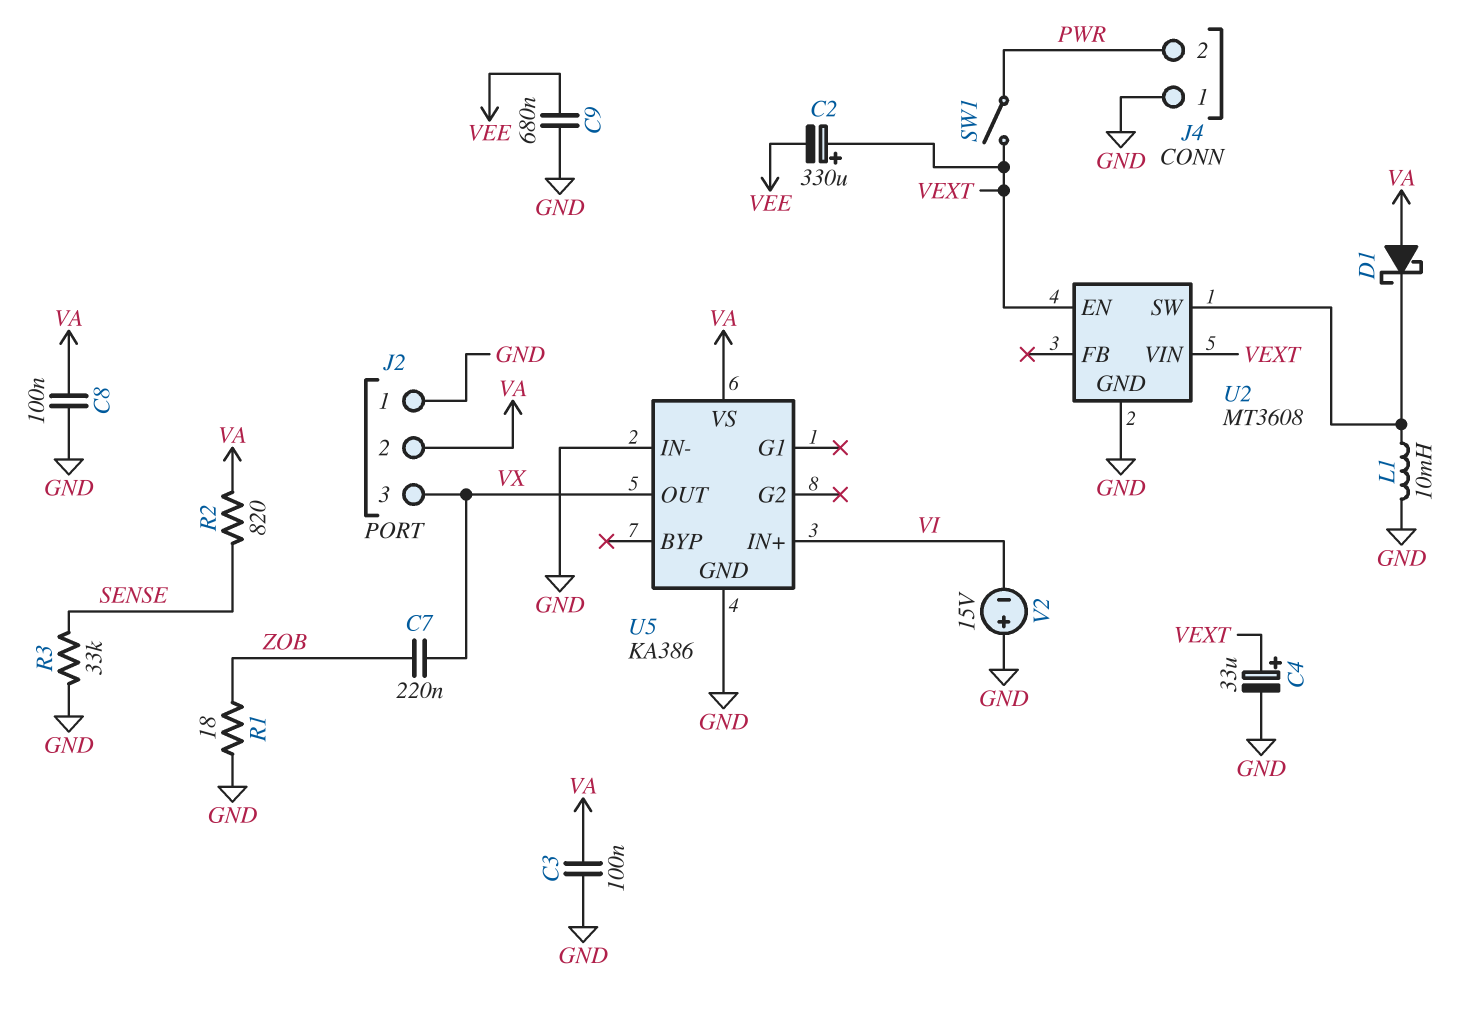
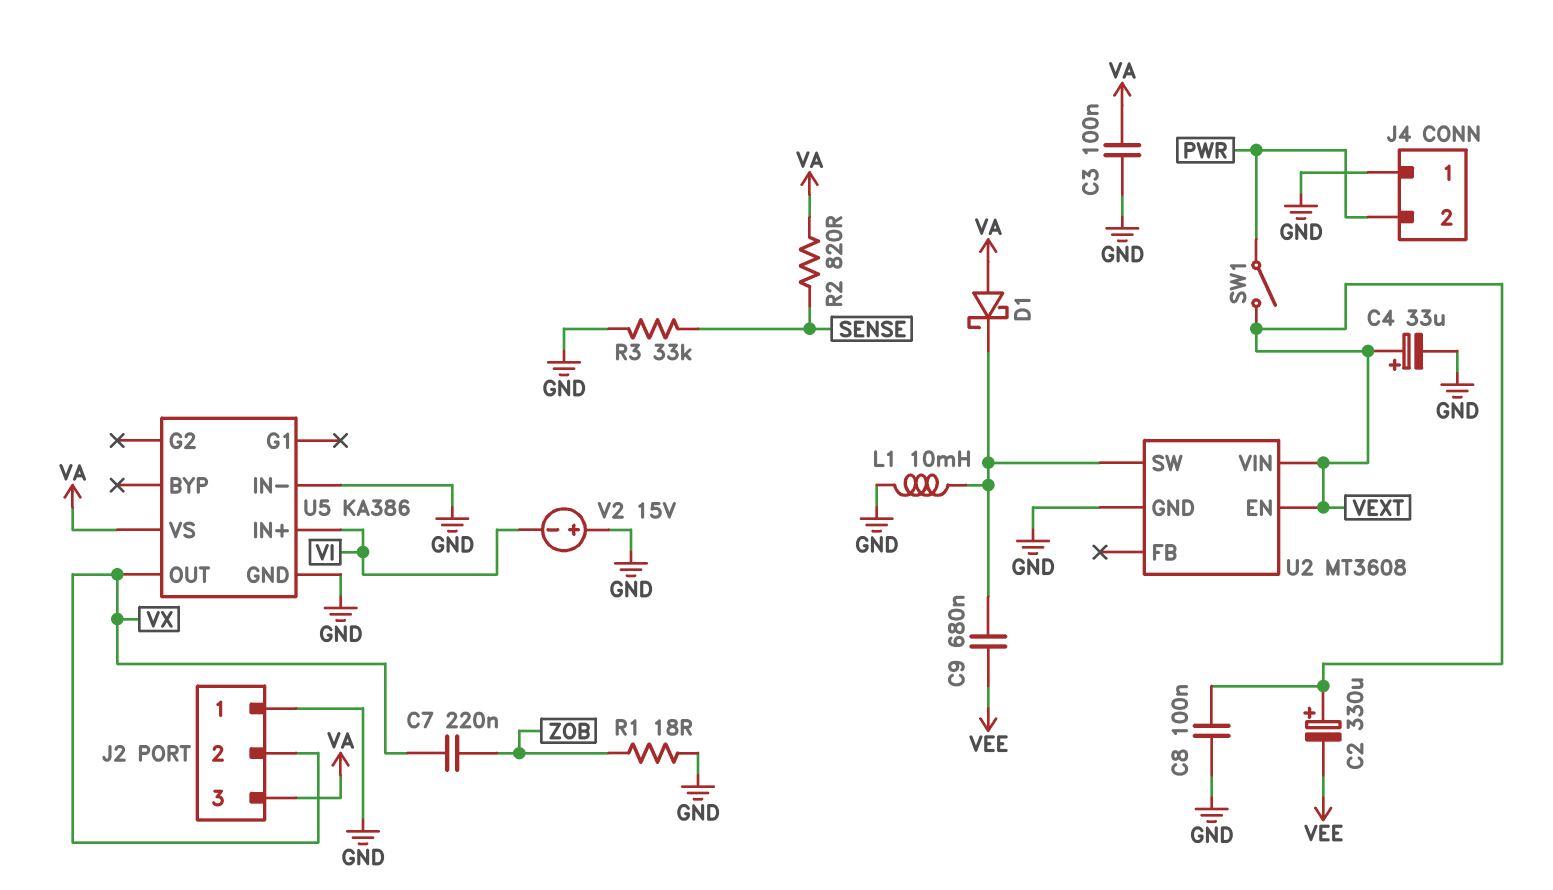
C8: 100nF (GND, VA) -> 100nF (GND, VEXT)
C9: 680nF (GND, VEE) -> 680nF (U2/SW, VEE)
J2 pin 2: VA -> VX
J2 pin 3: VX -> VA

